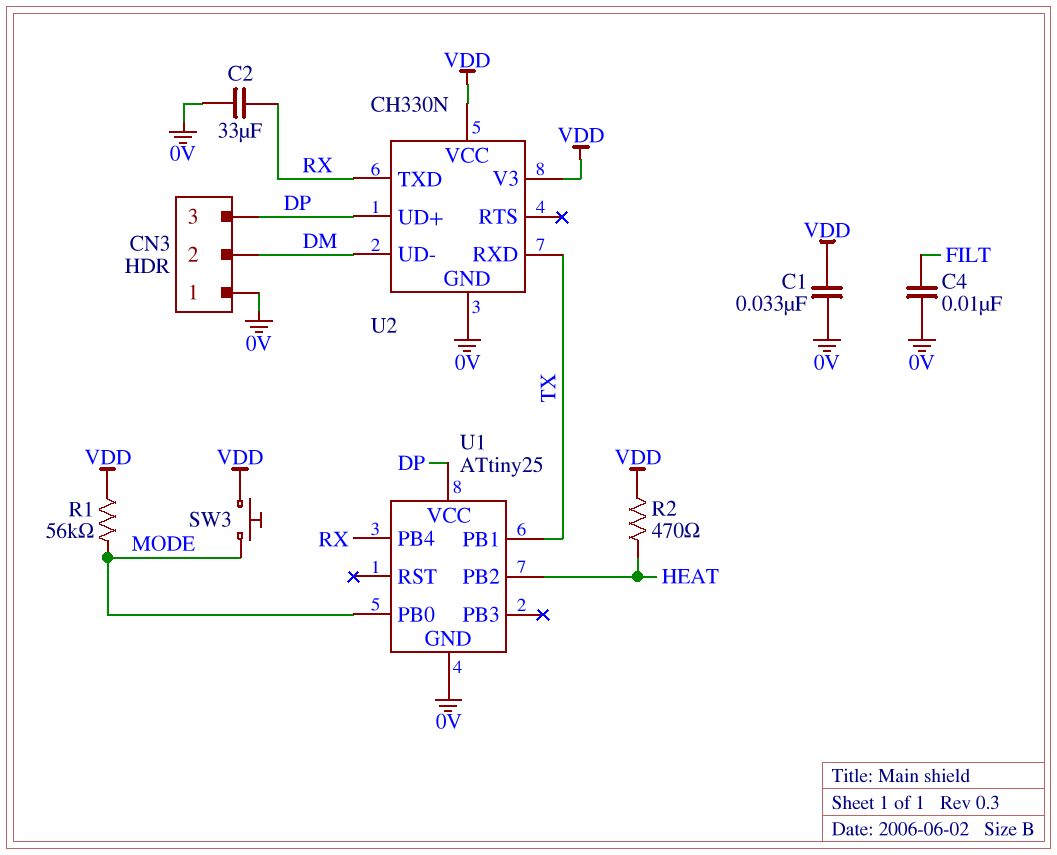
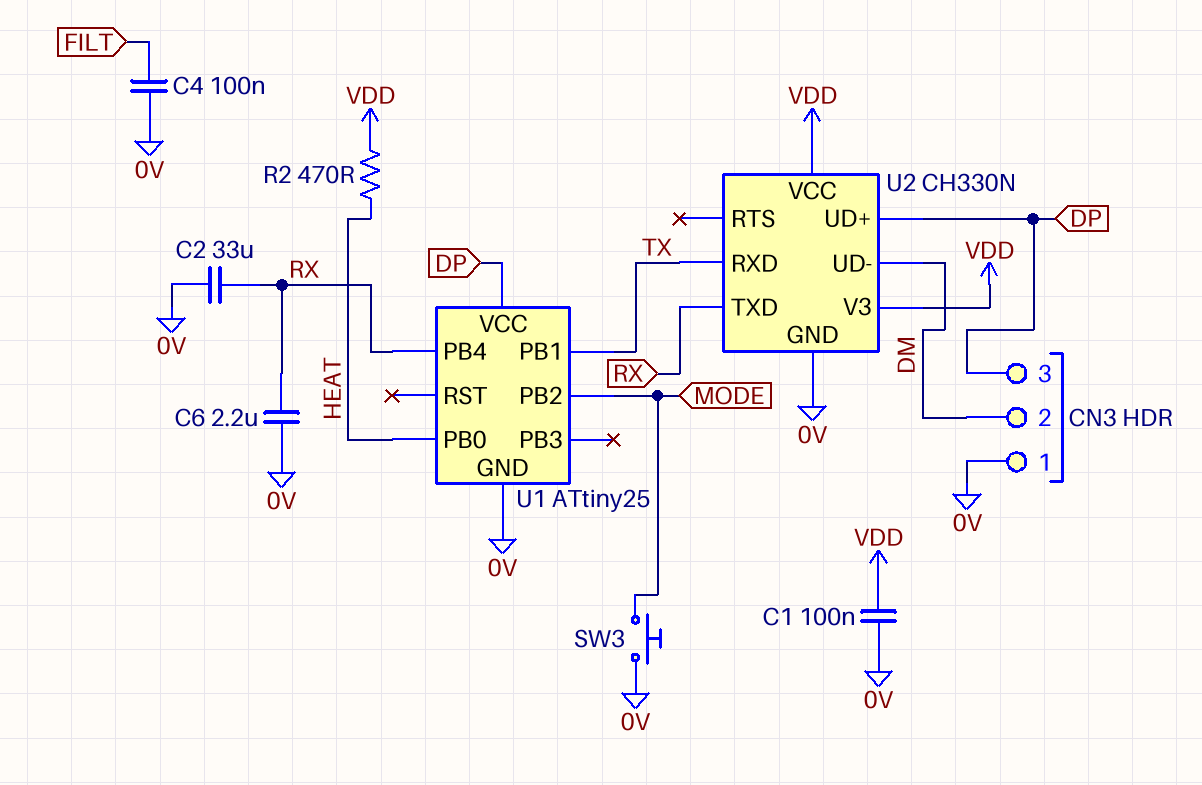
C1: 33nF (0V, VDD) -> 100nF (0V, VDD)
C4: 10nF (0V, FILT) -> 100nF (0V, FILT)
C6: none -> 2.2uF (0V, RX)
R1: 56k (MODE, VDD) -> none
SW3: button (MODE, VDD) -> button (0V, MODE)
U1 pin PB0: MODE -> HEAT
U1 pin PB2: HEAT -> MODE

